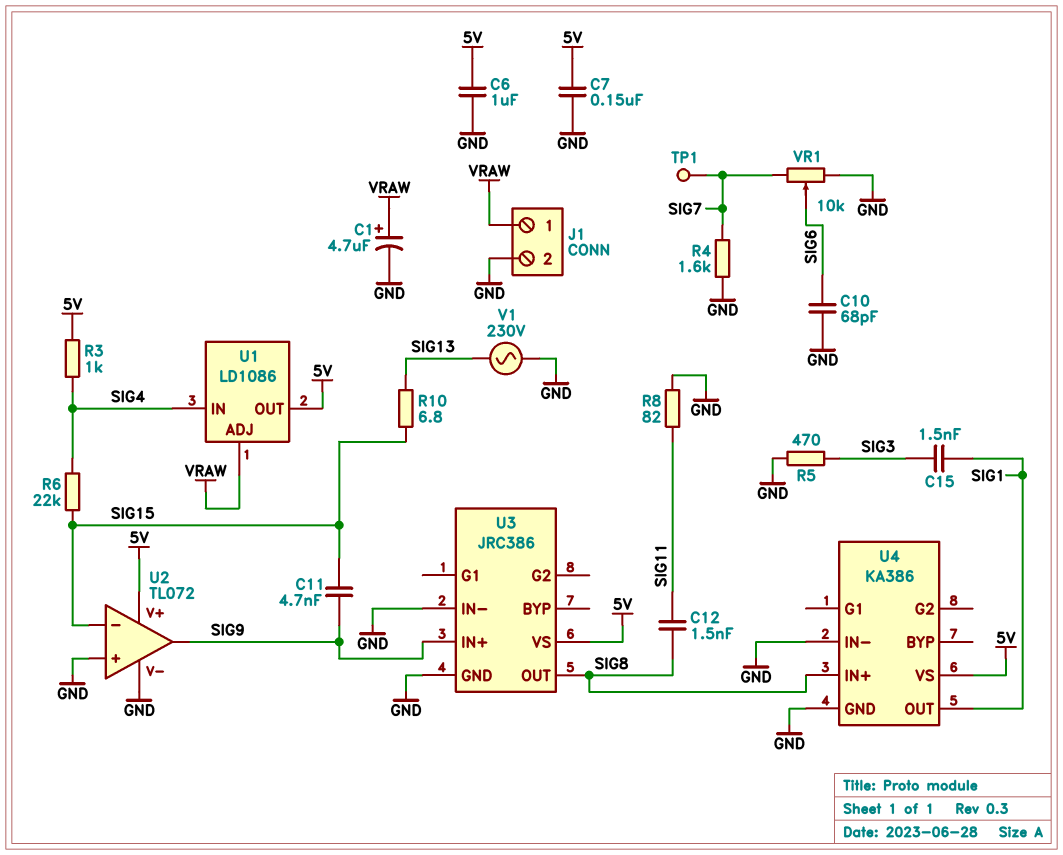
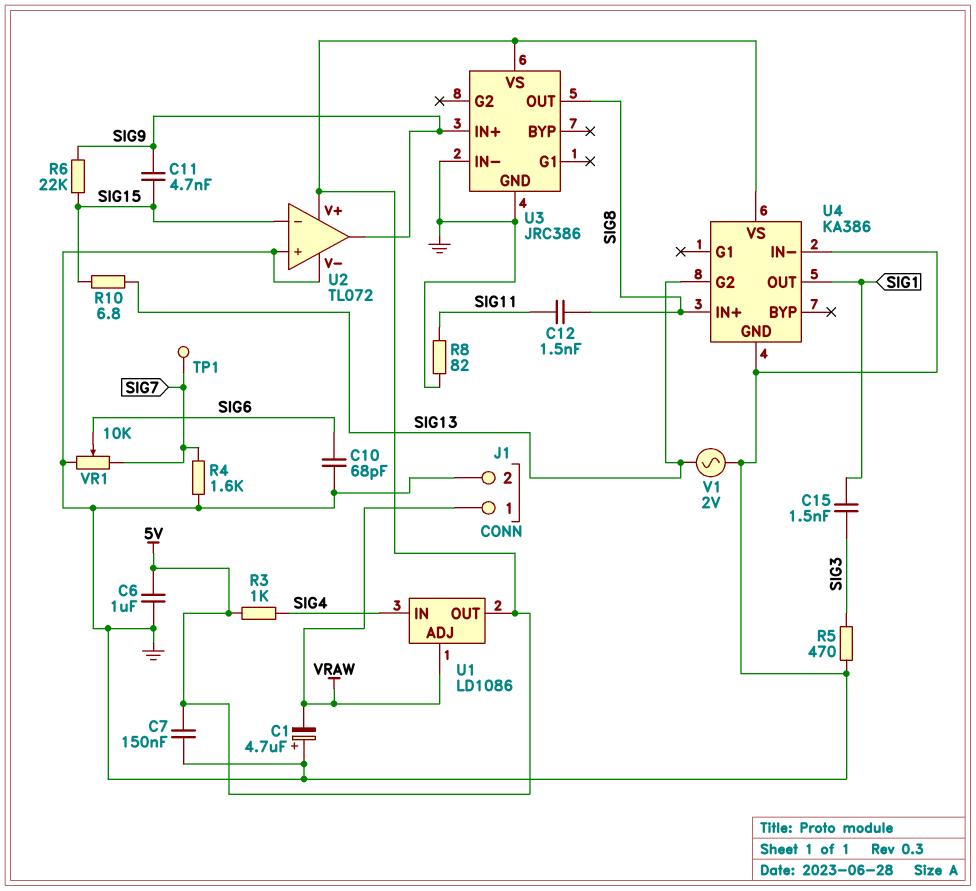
C1: 4.7uF (plus VRAW, minus GND) -> 4.7uF (plus GND, minus VRAW)
R6: 22k (SIG4, SIG15) -> 22k (SIG9, SIG15)
U4 pin G2: none -> SIG13
V1: AC 230V (GND, SIG13) -> AC 2V (GND, SIG13)

